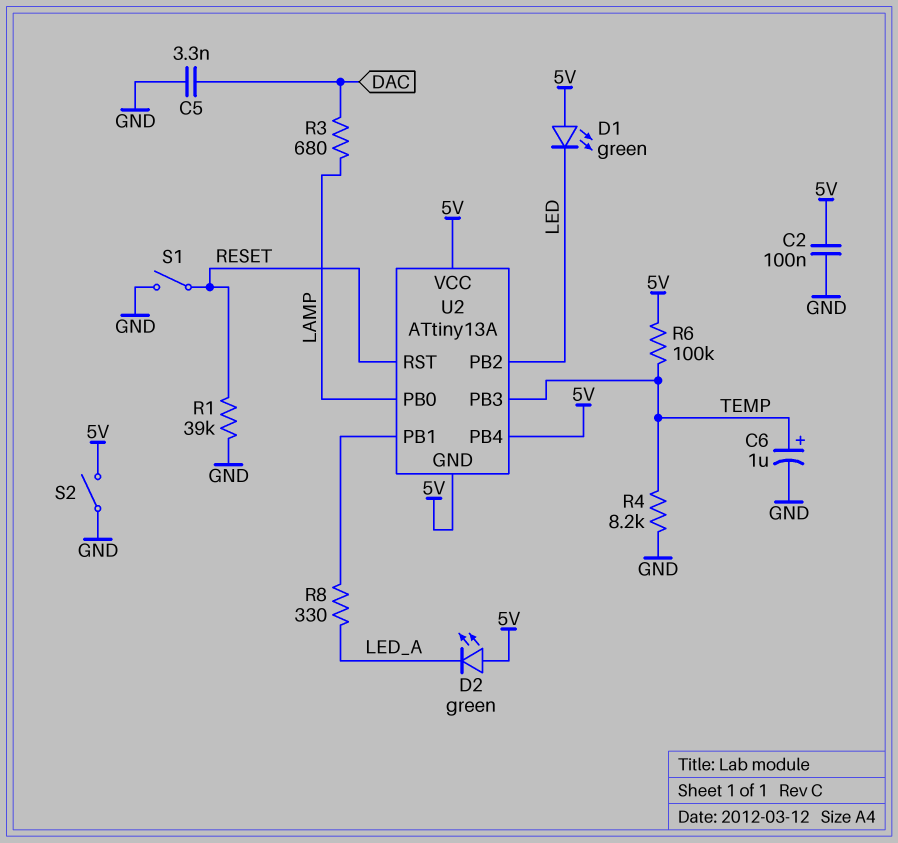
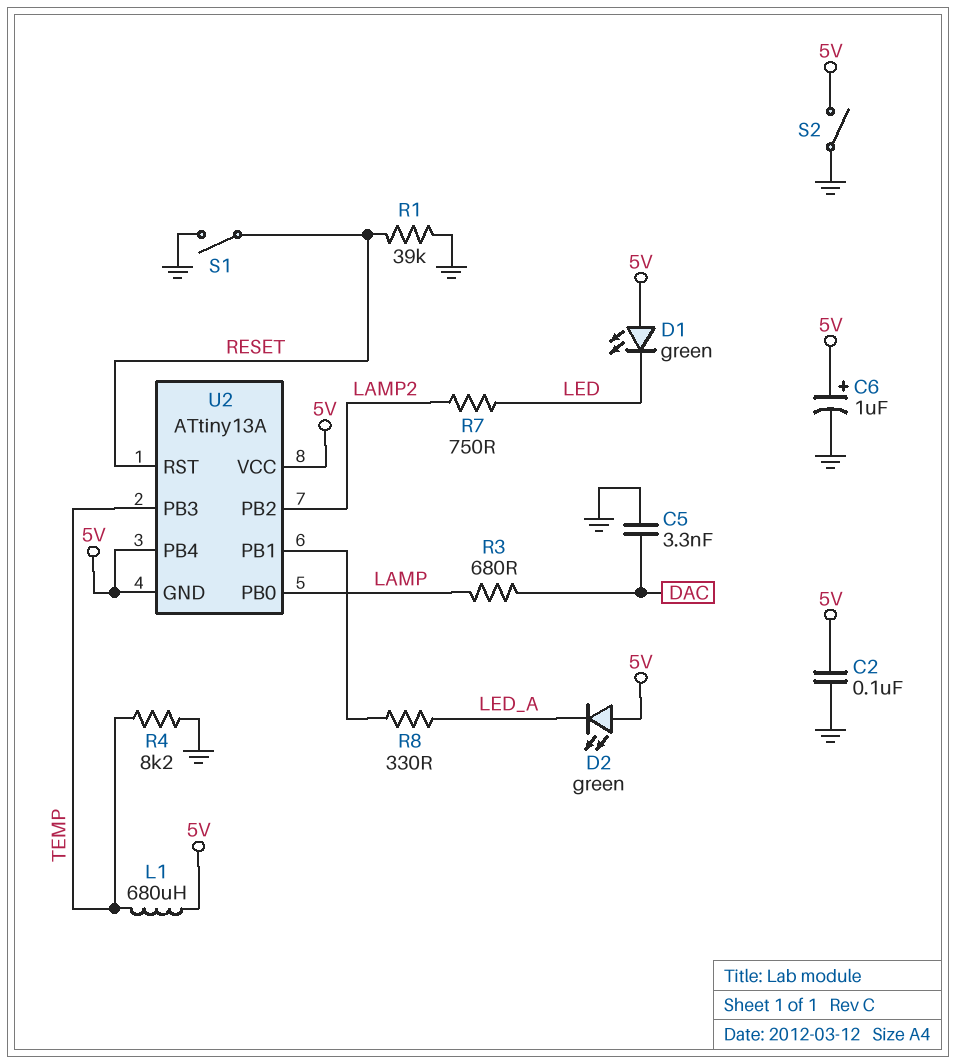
C6: 1uF (plus TEMP, minus GND) -> 1uF (plus 5V, minus GND)
L1: none -> 680uH (5V, TEMP)
R6: 100k (5V, TEMP) -> none
R7: none -> 750 (LAMP2, LED)
U2 pin PB2: LED -> LAMP2

